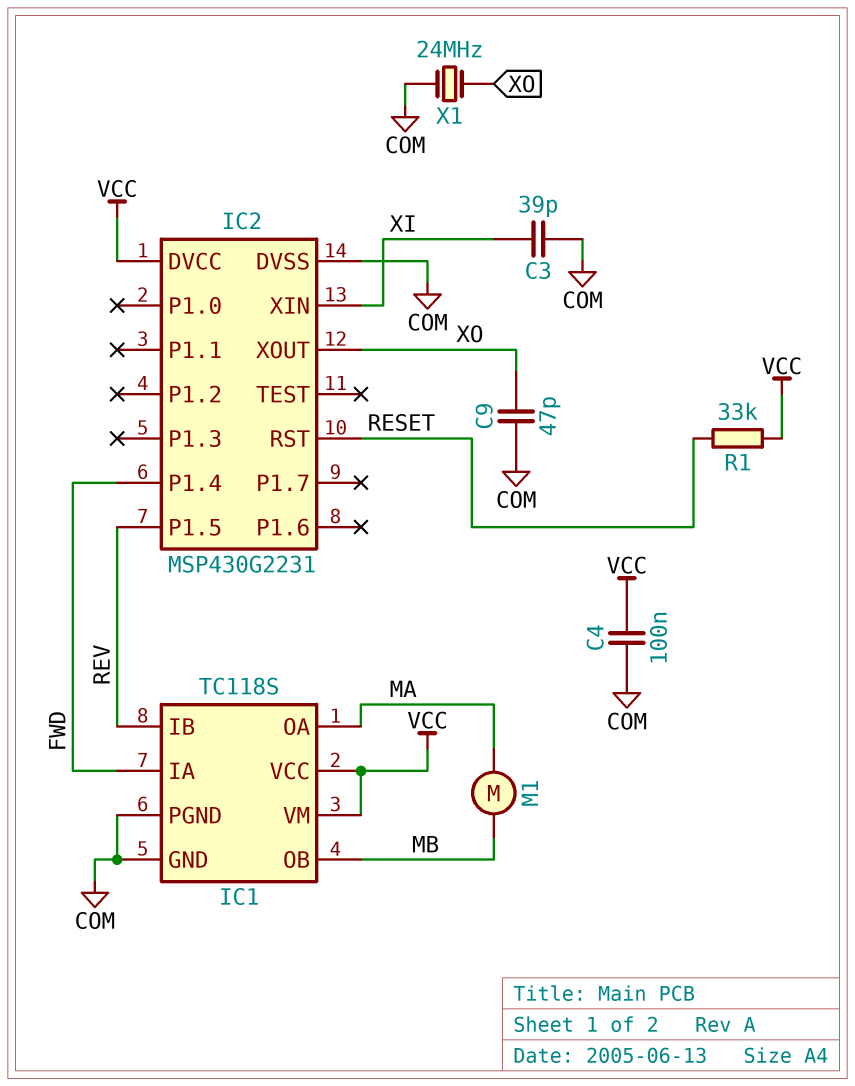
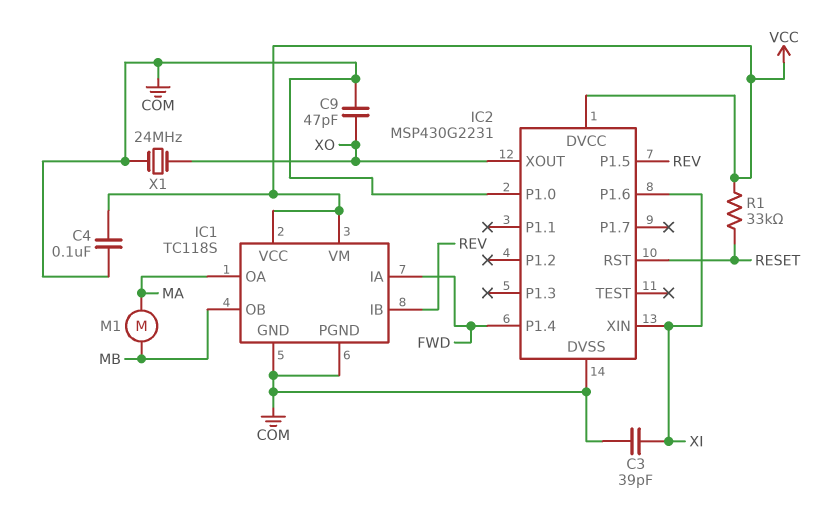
IC2 pin P1.0: none -> COM
IC2 pin P1.6: none -> XI

